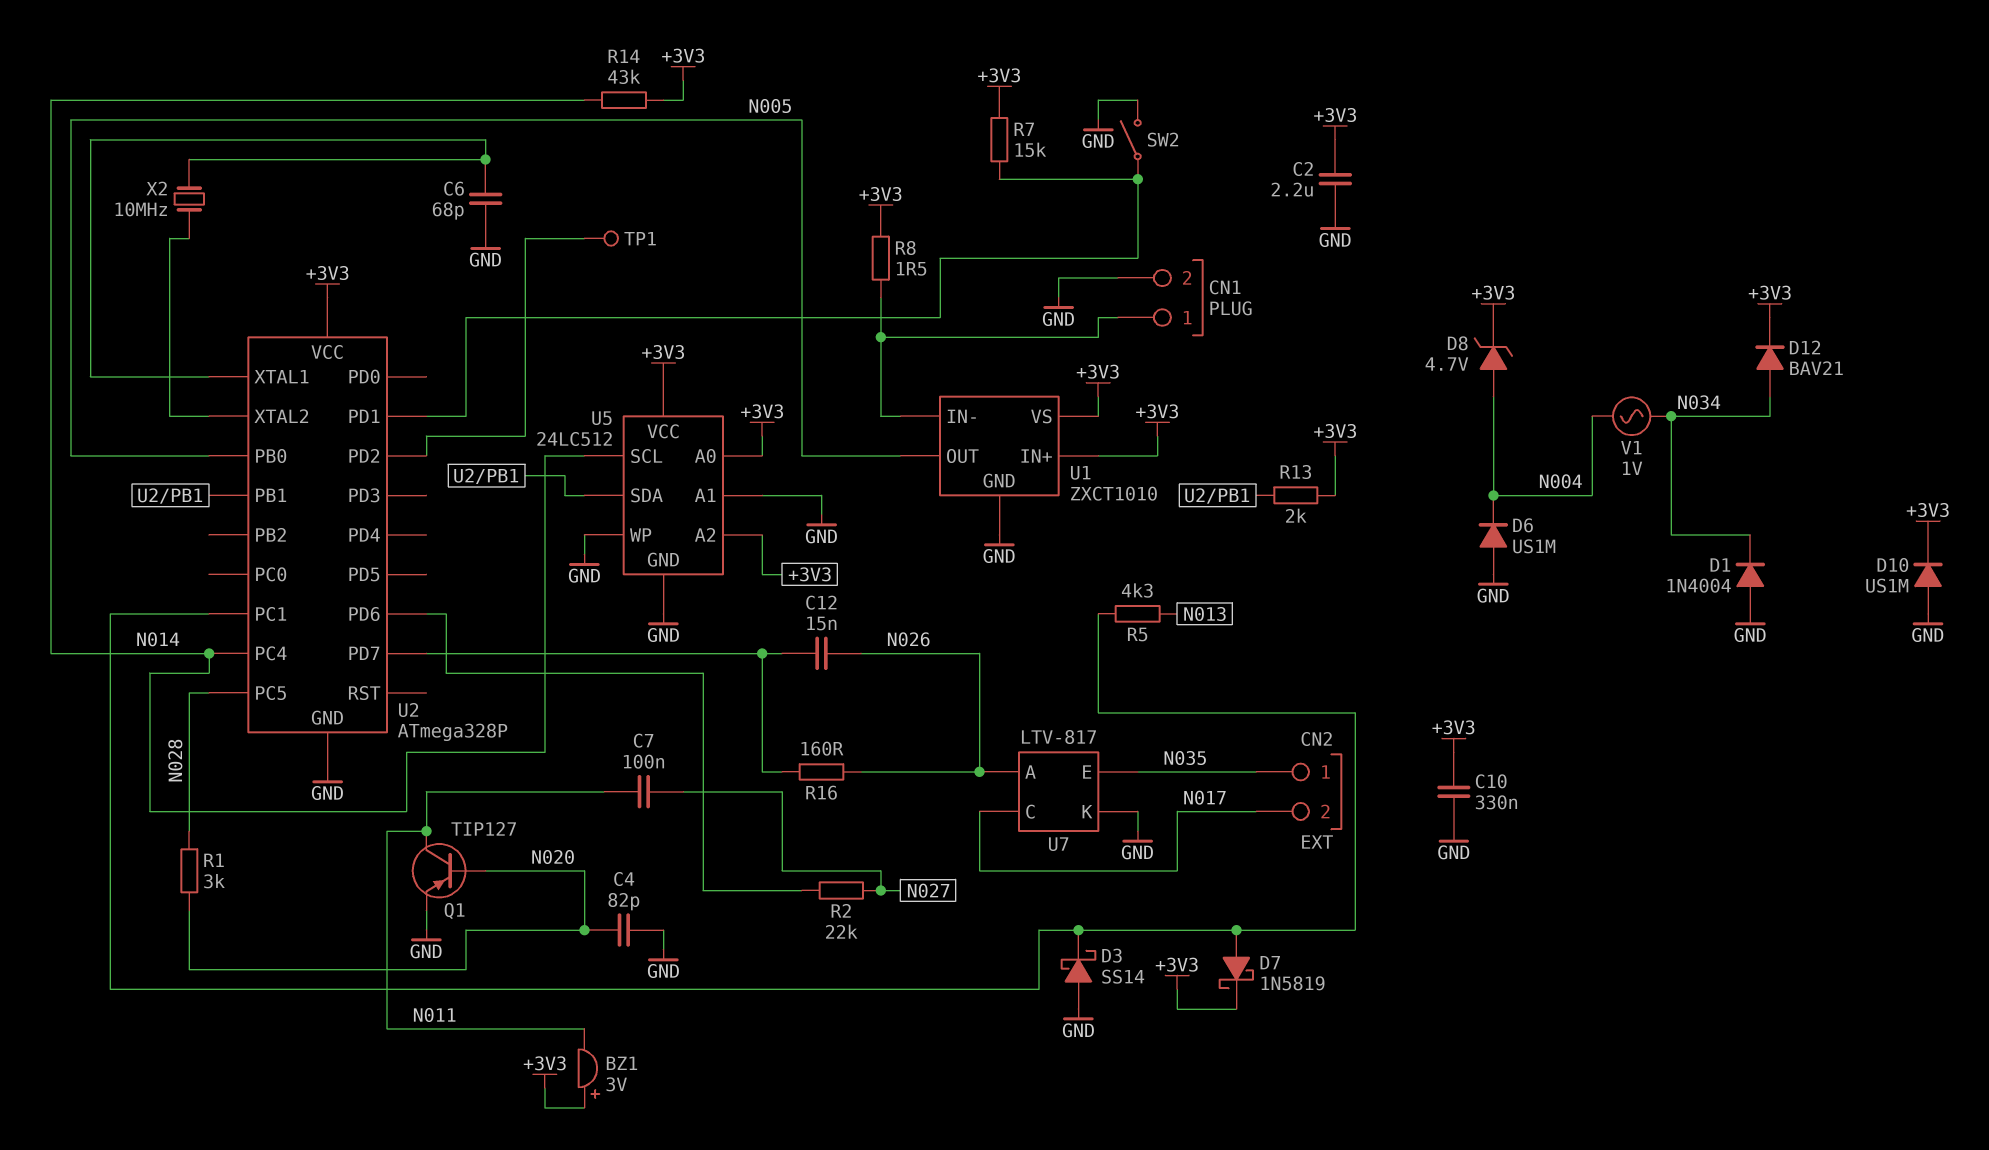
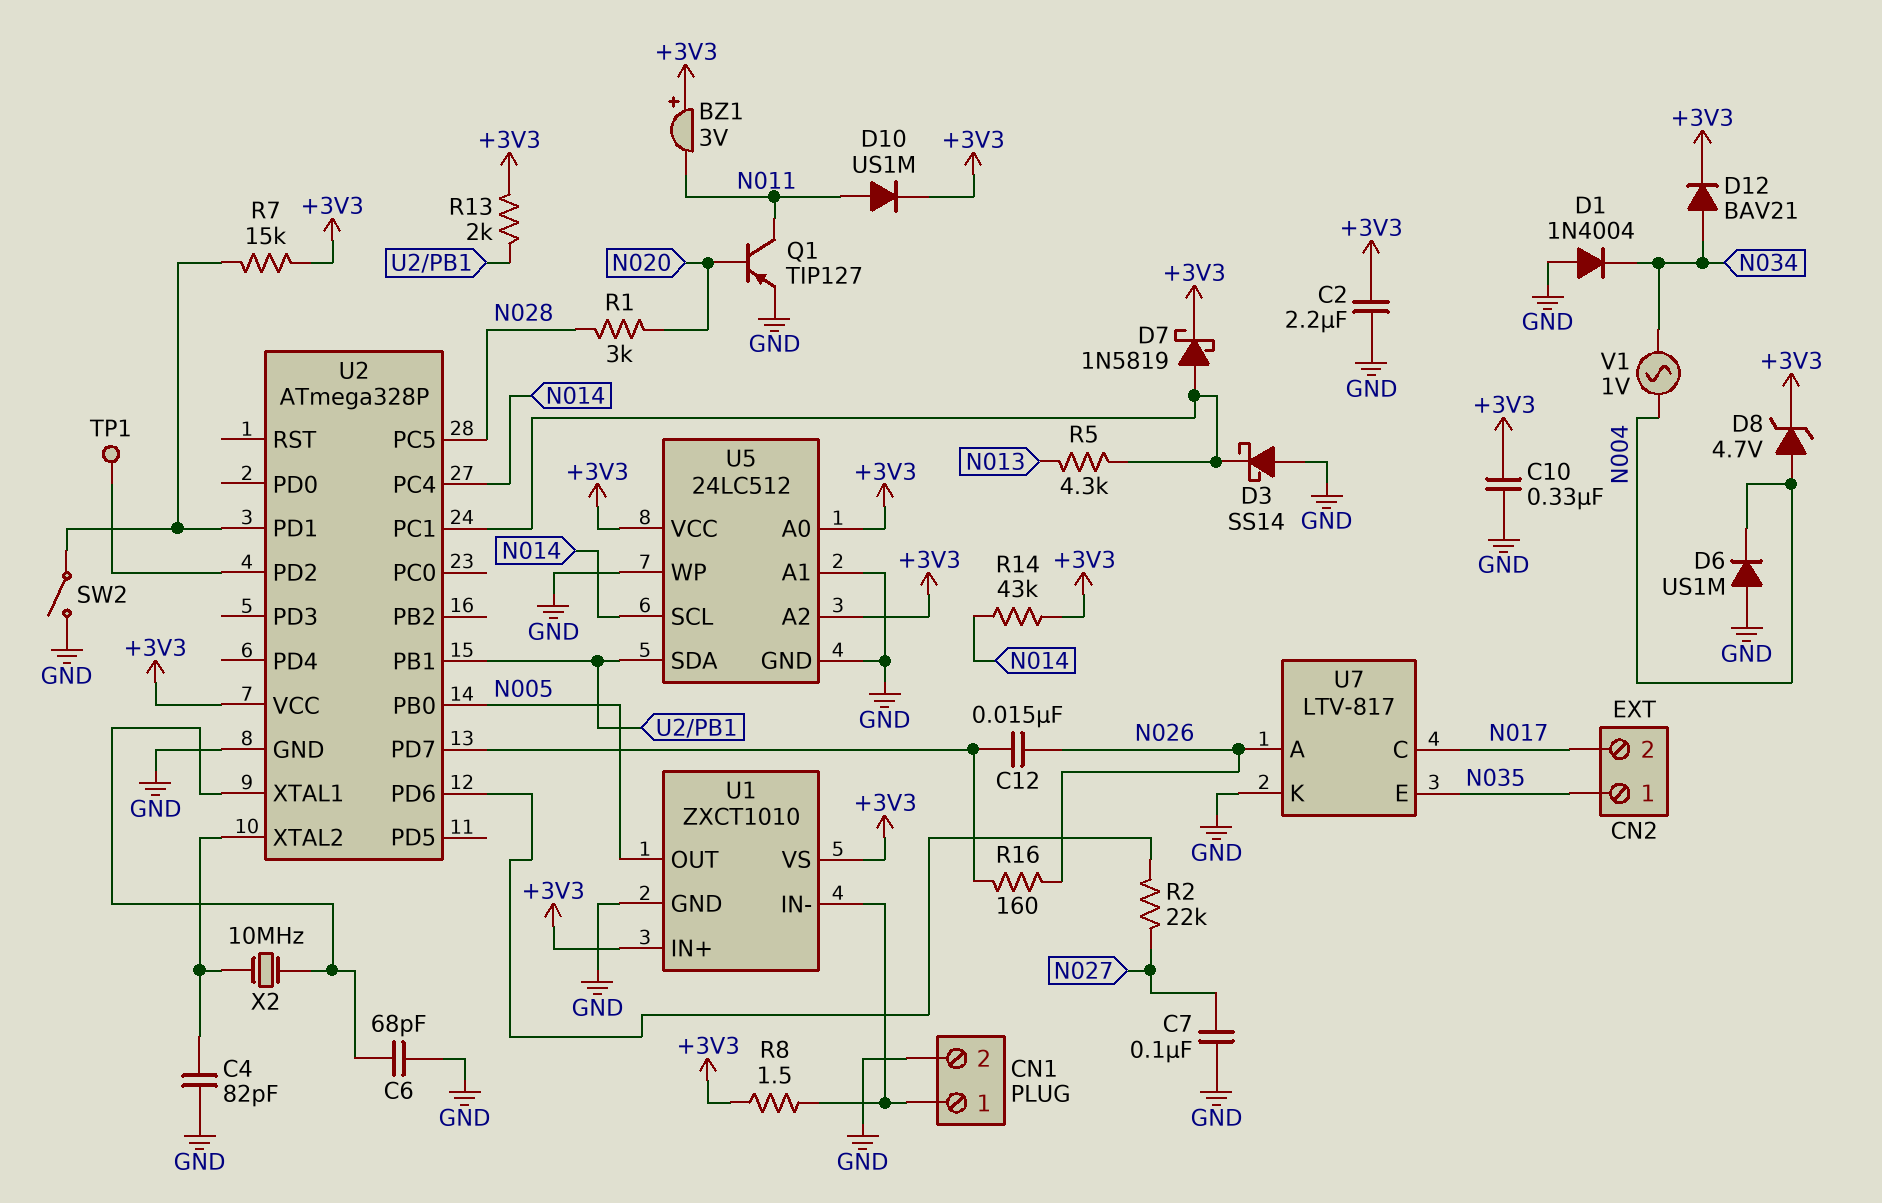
C4: 82pF (GND, N020) -> 82pF (GND, U2/XTAL2)
C7: 100nF (N011, N027) -> 100nF (GND, N027)
D10: diode US1M (A GND, K +3V3) -> diode US1M (A N011, K +3V3)

